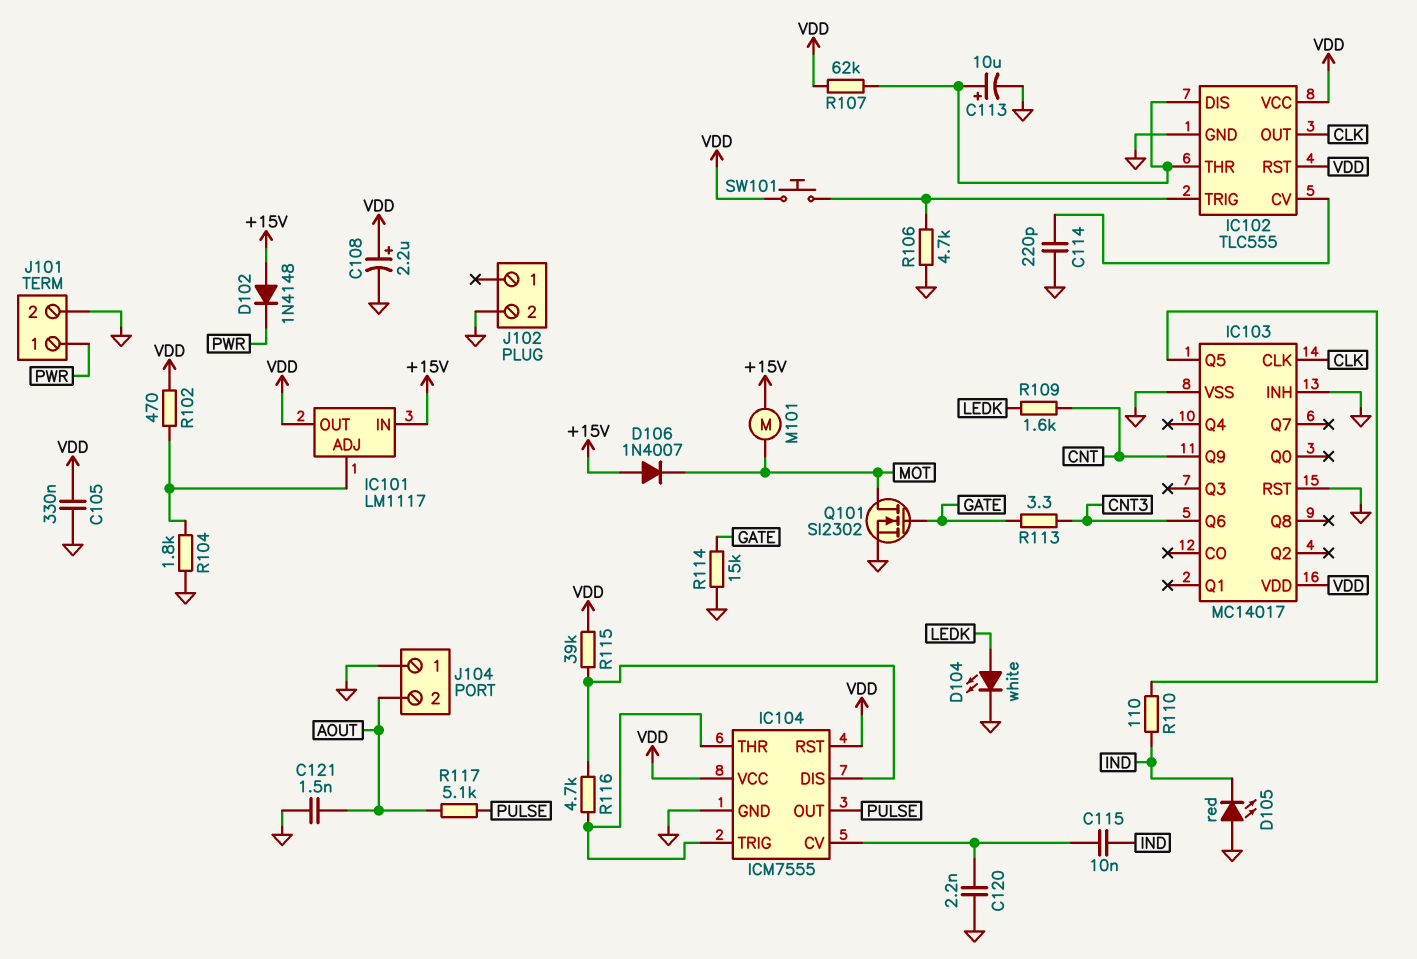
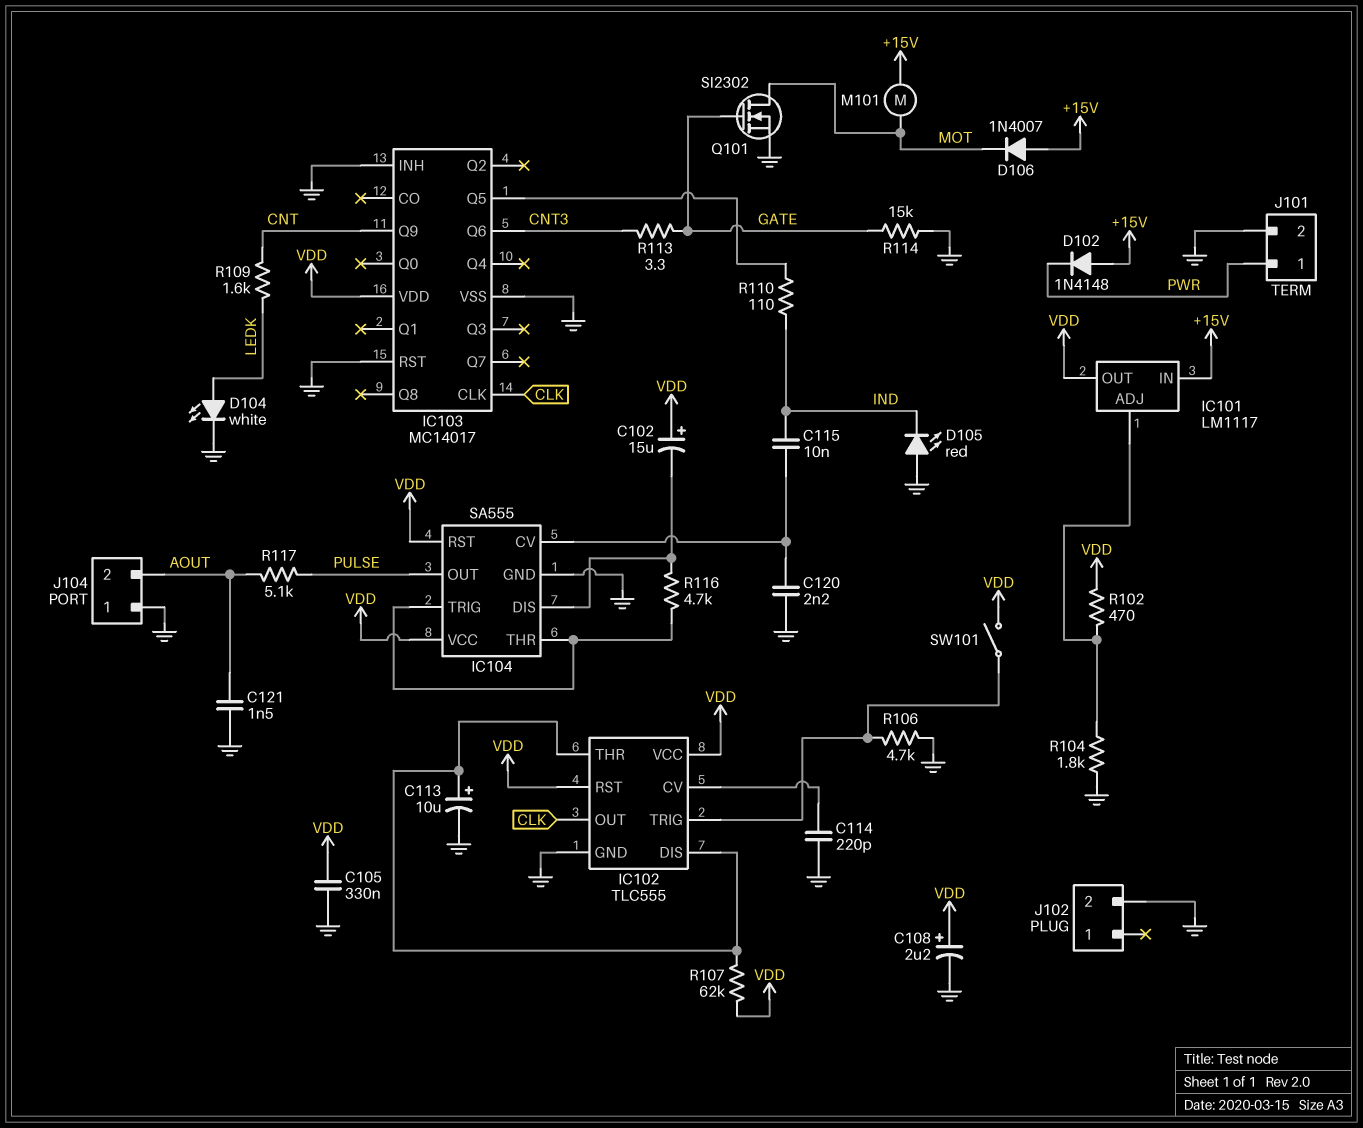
C102: none -> 15uF (plus VDD, minus IC104/DIS)
IC104: ICM7555 -> SA555
R115: 39k (IC104/DIS, VDD) -> none
SW101: button (IC102/TRIG, VDD) -> switch (IC102/TRIG, VDD)

